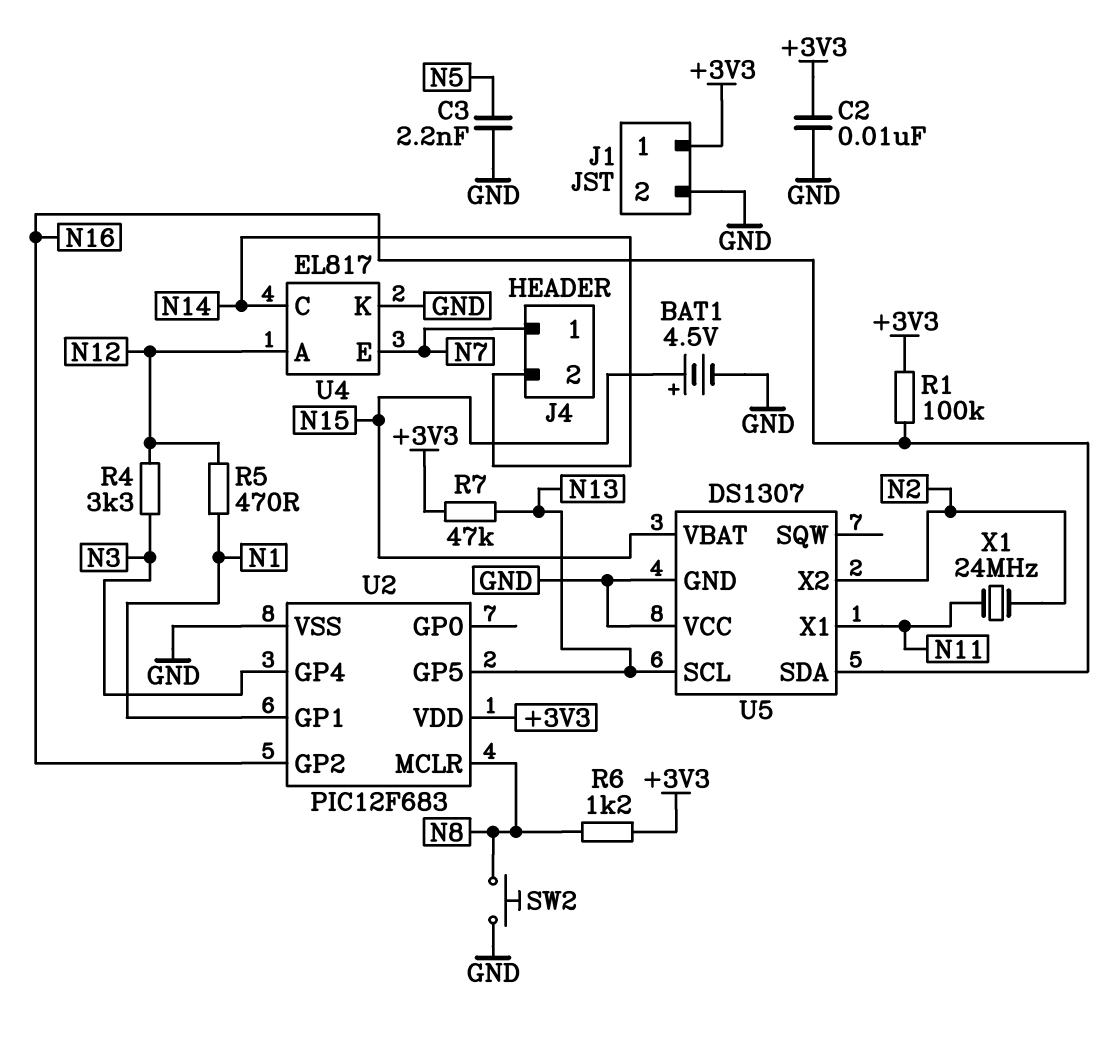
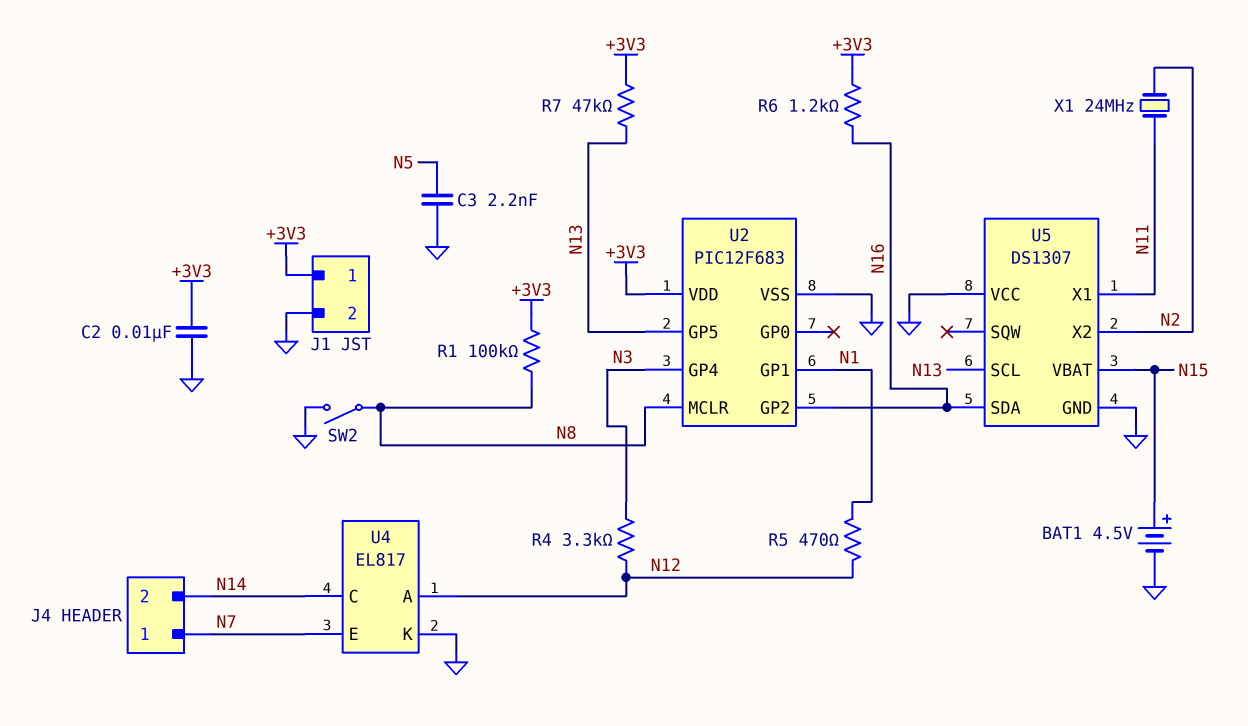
R1: 100k (+3V3, N16) -> 100k (+3V3, N8)
R6: 1.2k (+3V3, N8) -> 1.2k (+3V3, N16)
SW2: button (GND, N8) -> switch (GND, N8)

